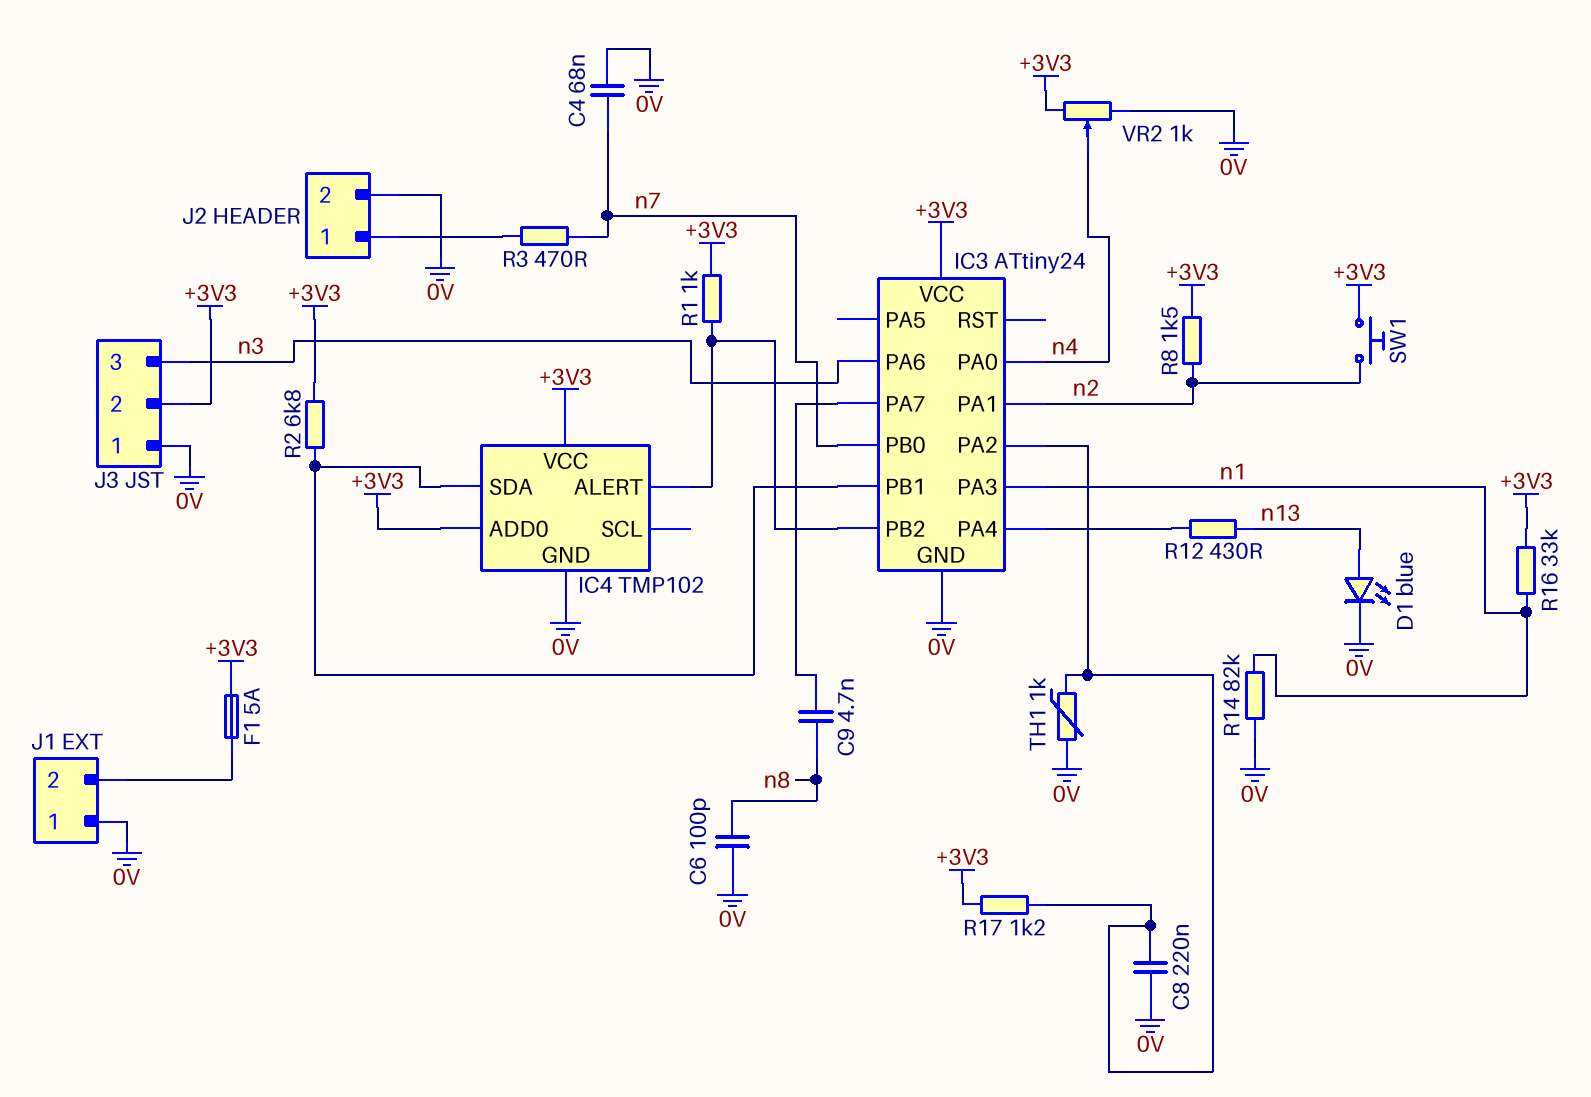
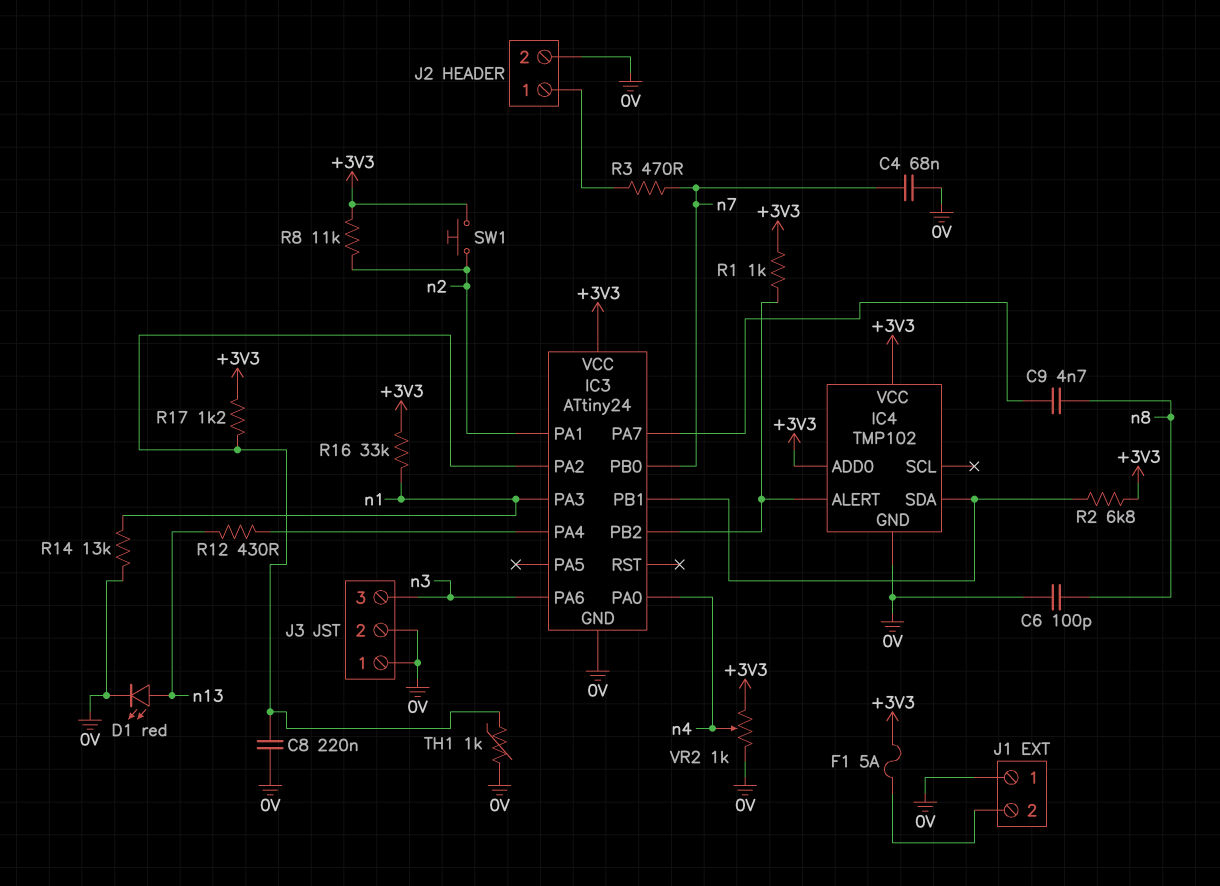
D1: LED blue (A n13, K 0V) -> LED red (A n13, K 0V)
J3 pin 2: +3V3 -> 0V
R8: 1.5k (+3V3, n2) -> 11k (+3V3, n2)
R14: 82k (0V, n1) -> 13k (0V, n1)

